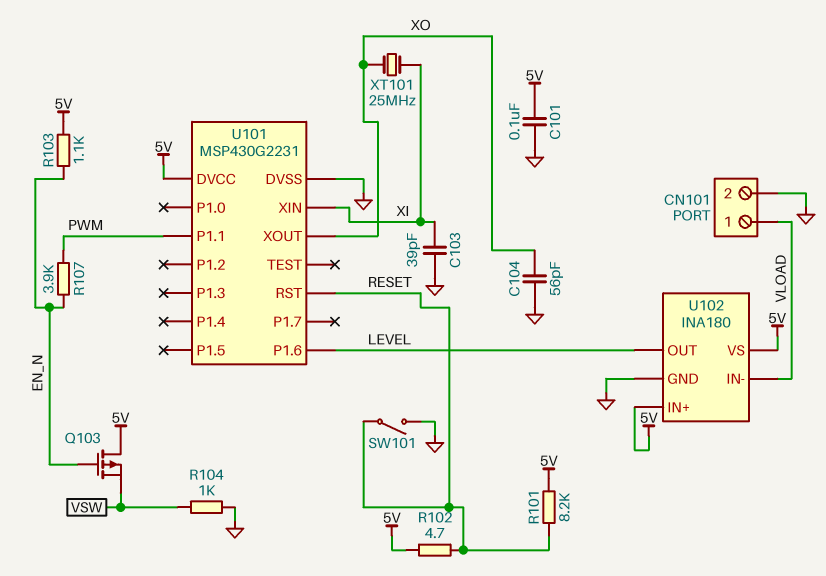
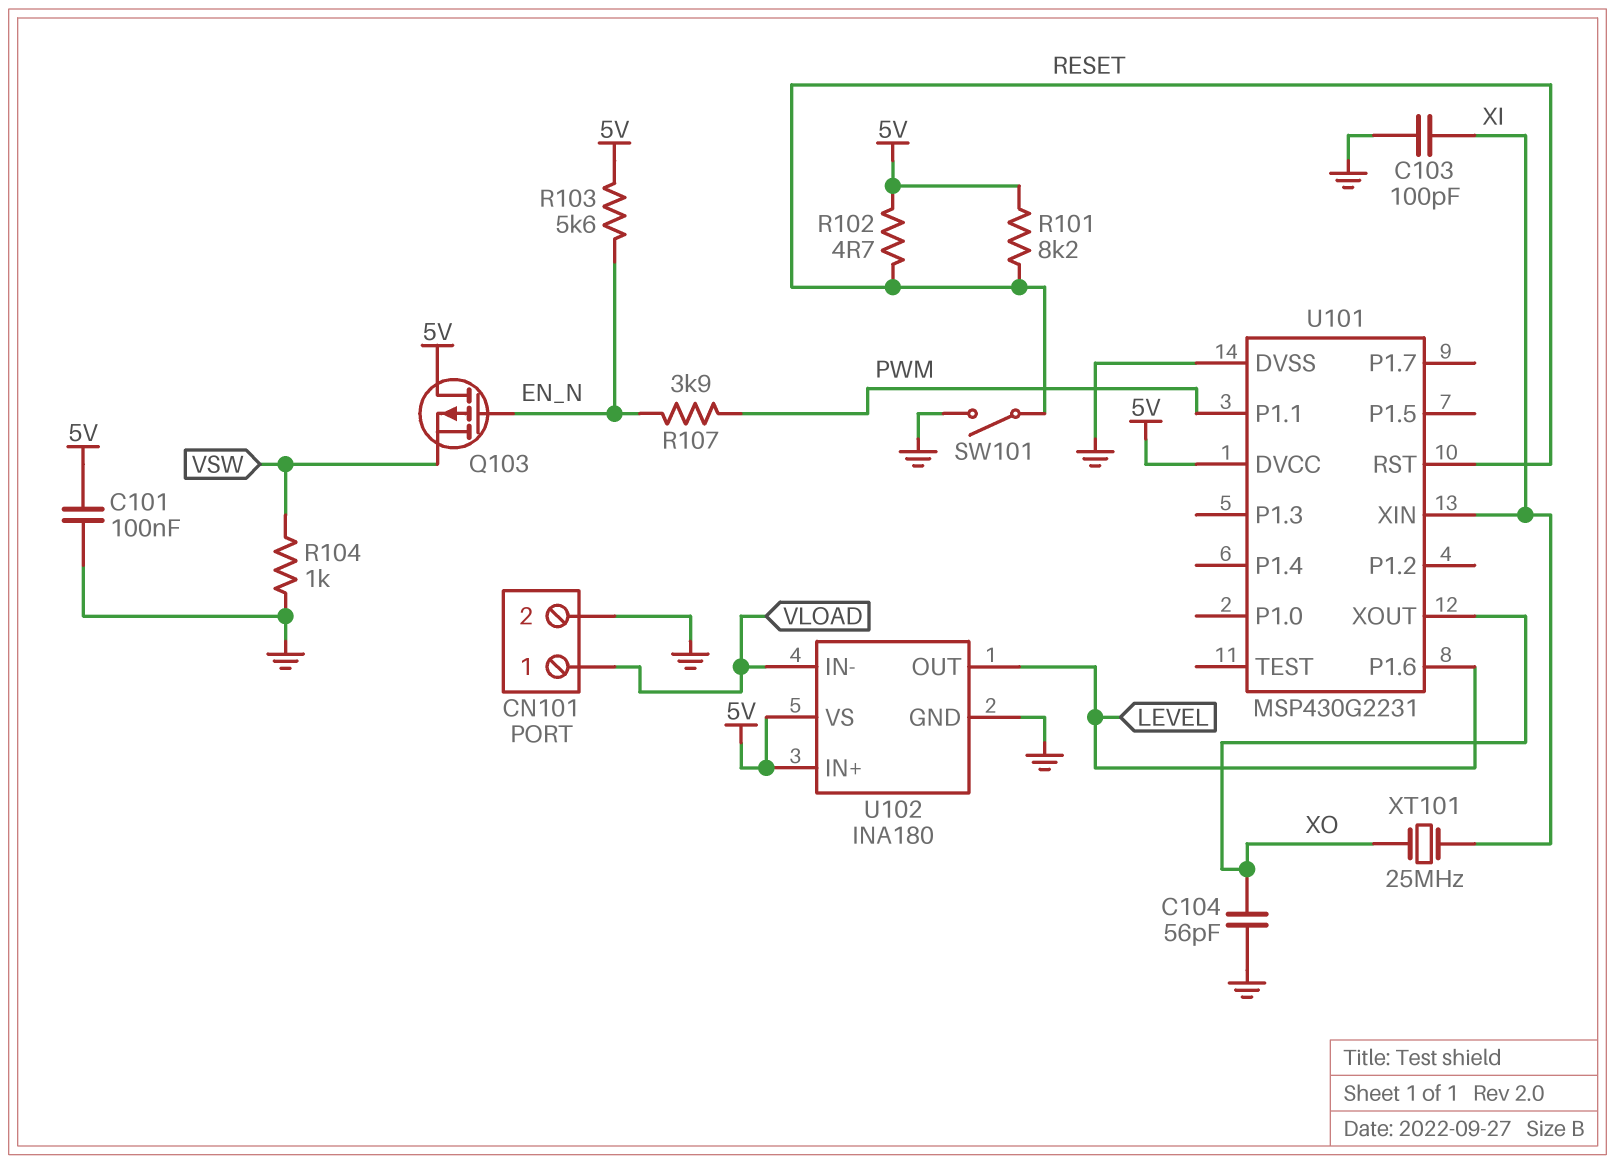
C103: 39pF (GND, XI) -> 100pF (GND, XI)
R103: 1.1k (5V, EN_N) -> 5.6k (5V, EN_N)

